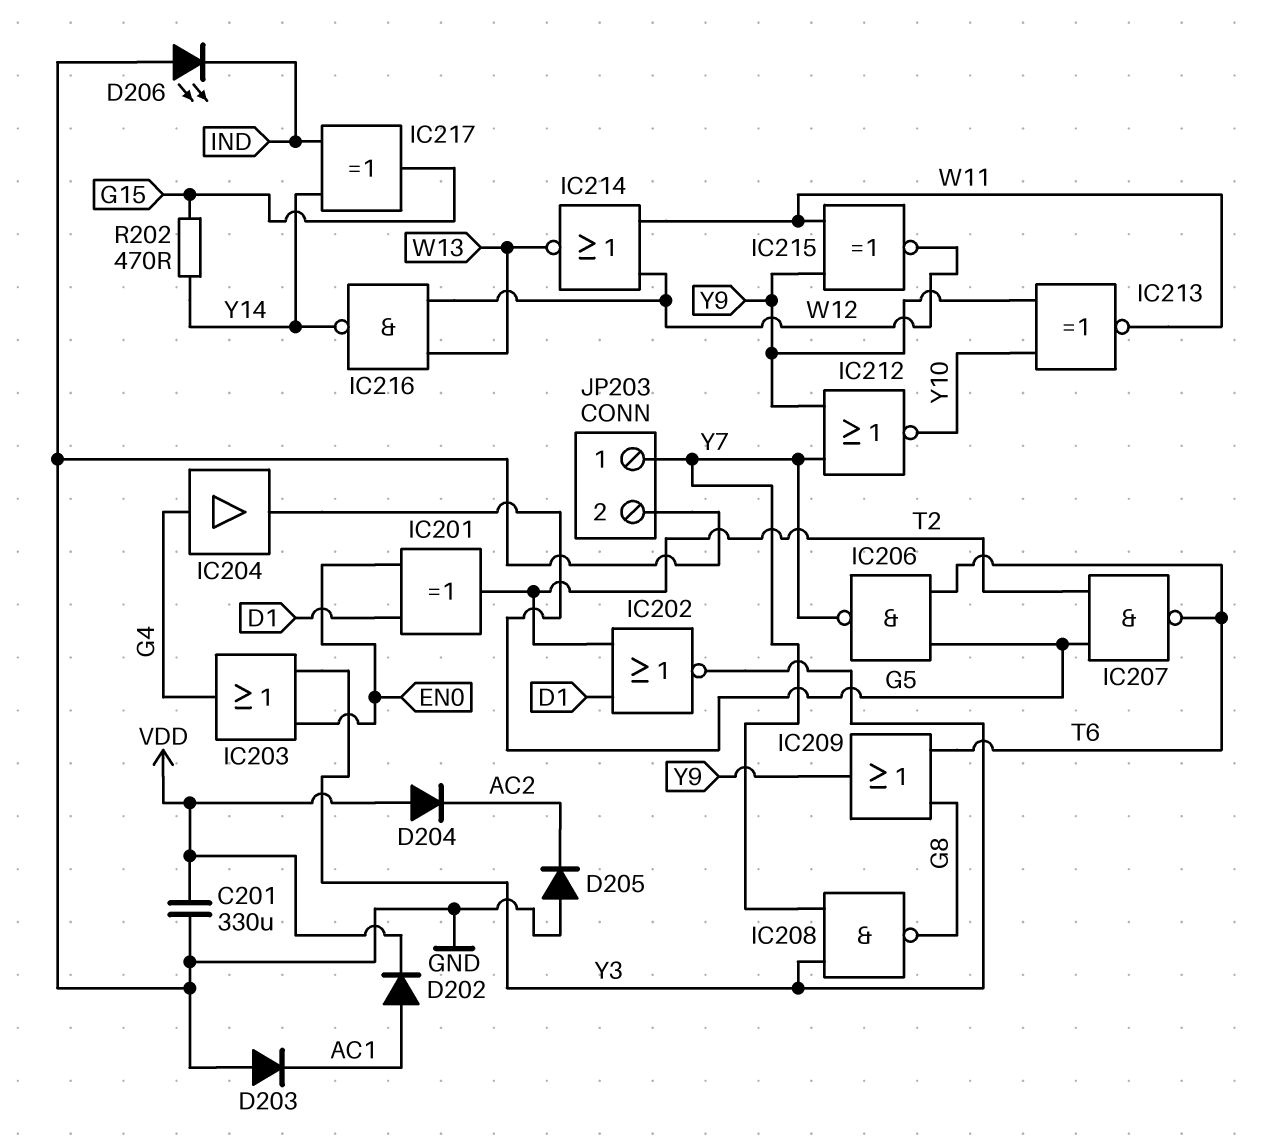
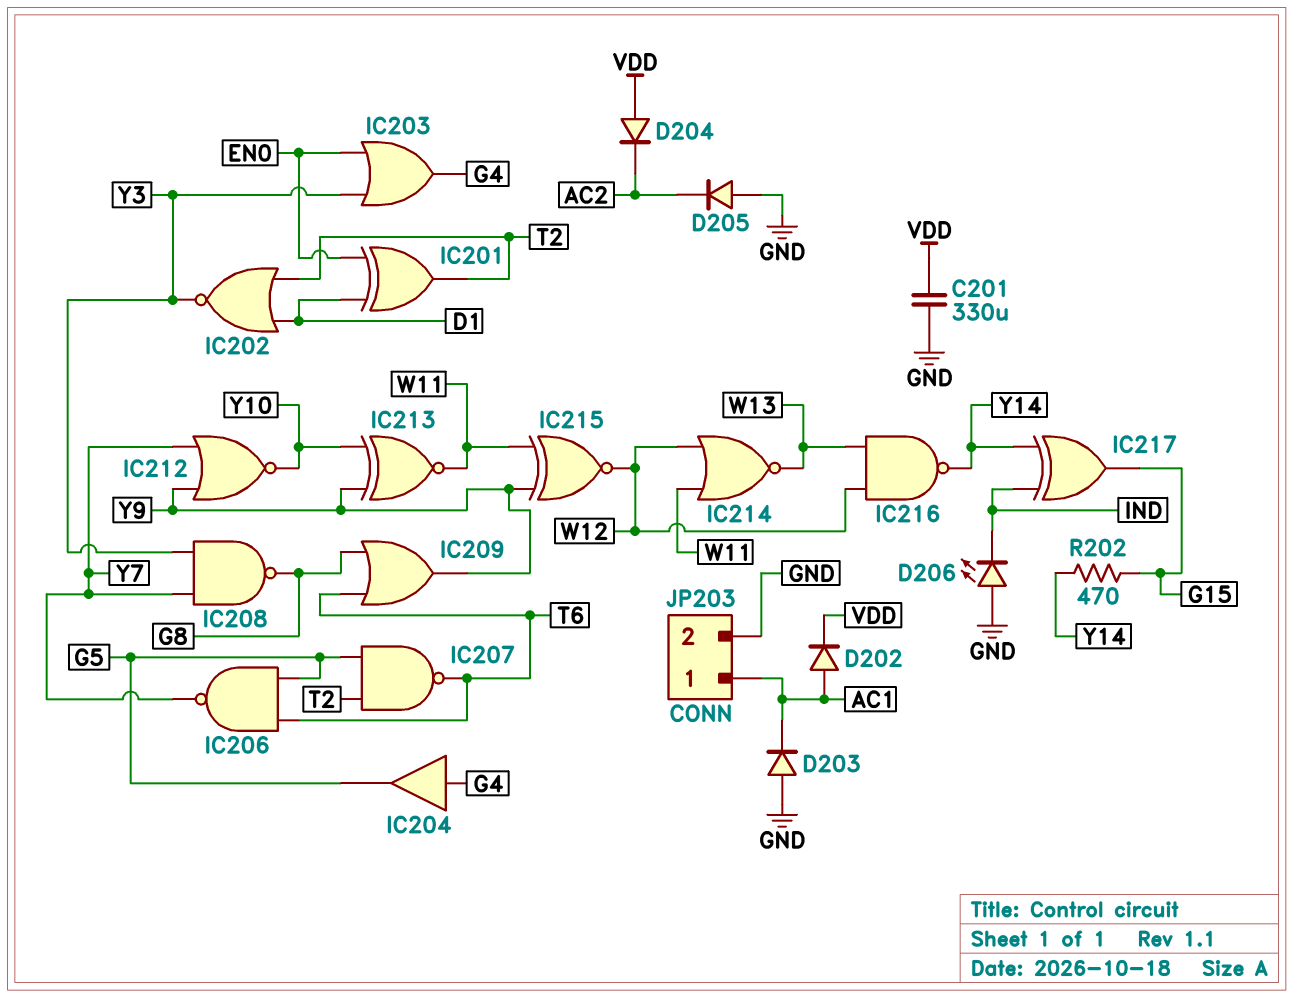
JP203 pin 1: Y7 -> AC1

